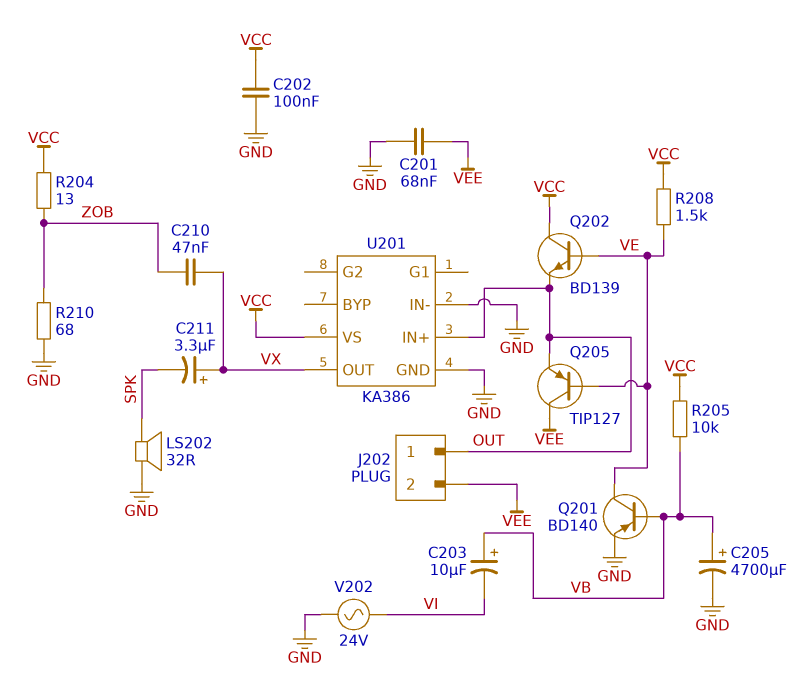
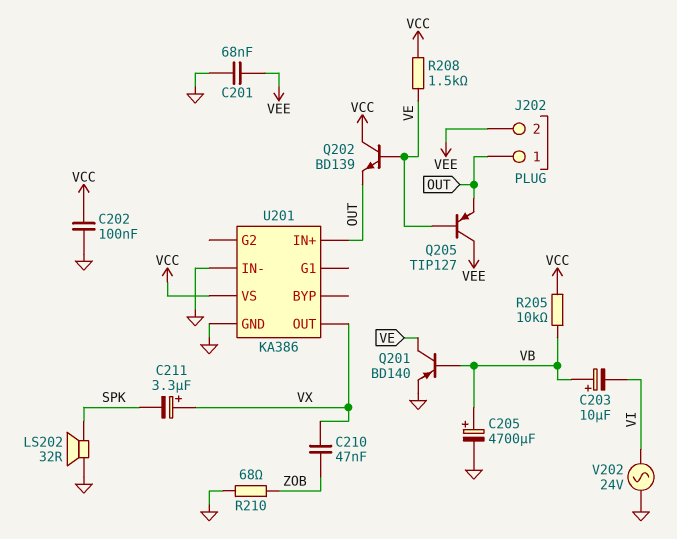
R204: 13 (VCC, ZOB) -> none

